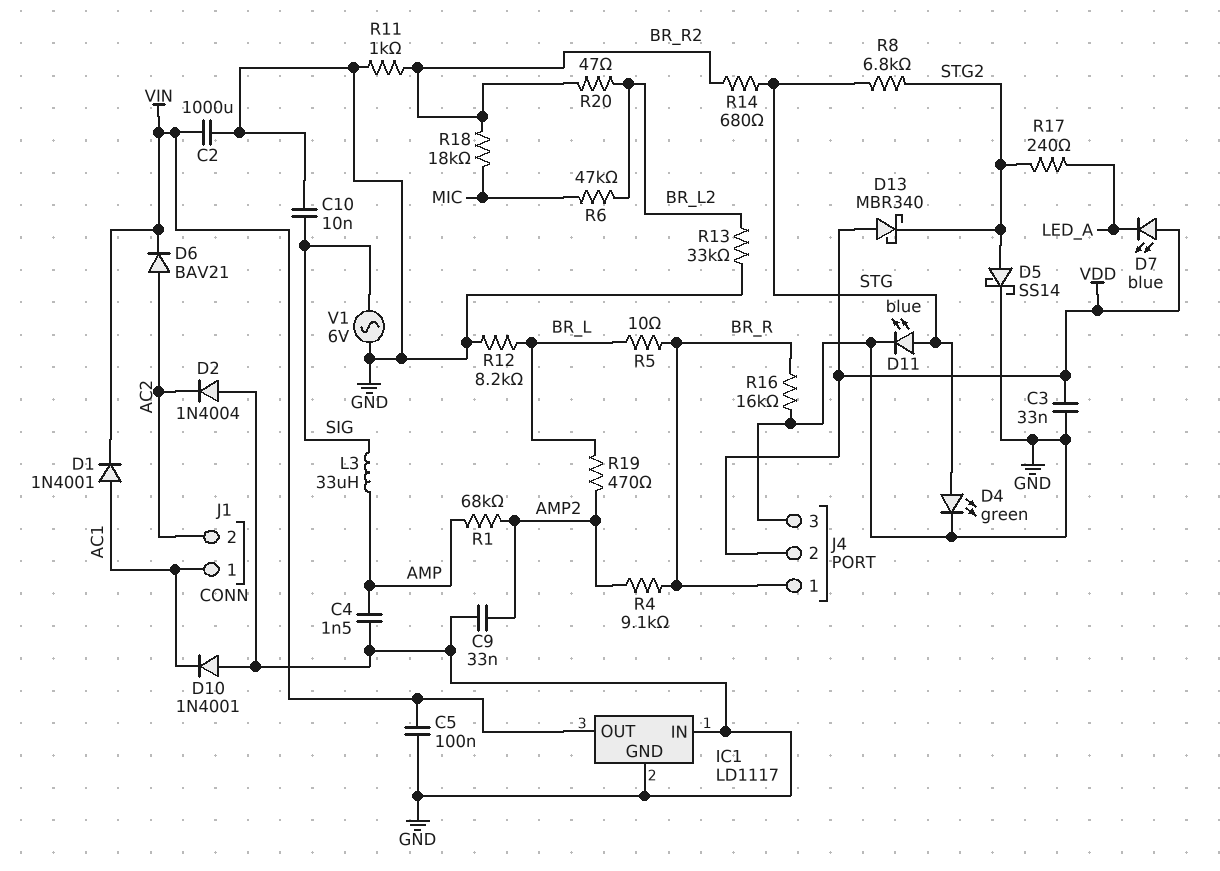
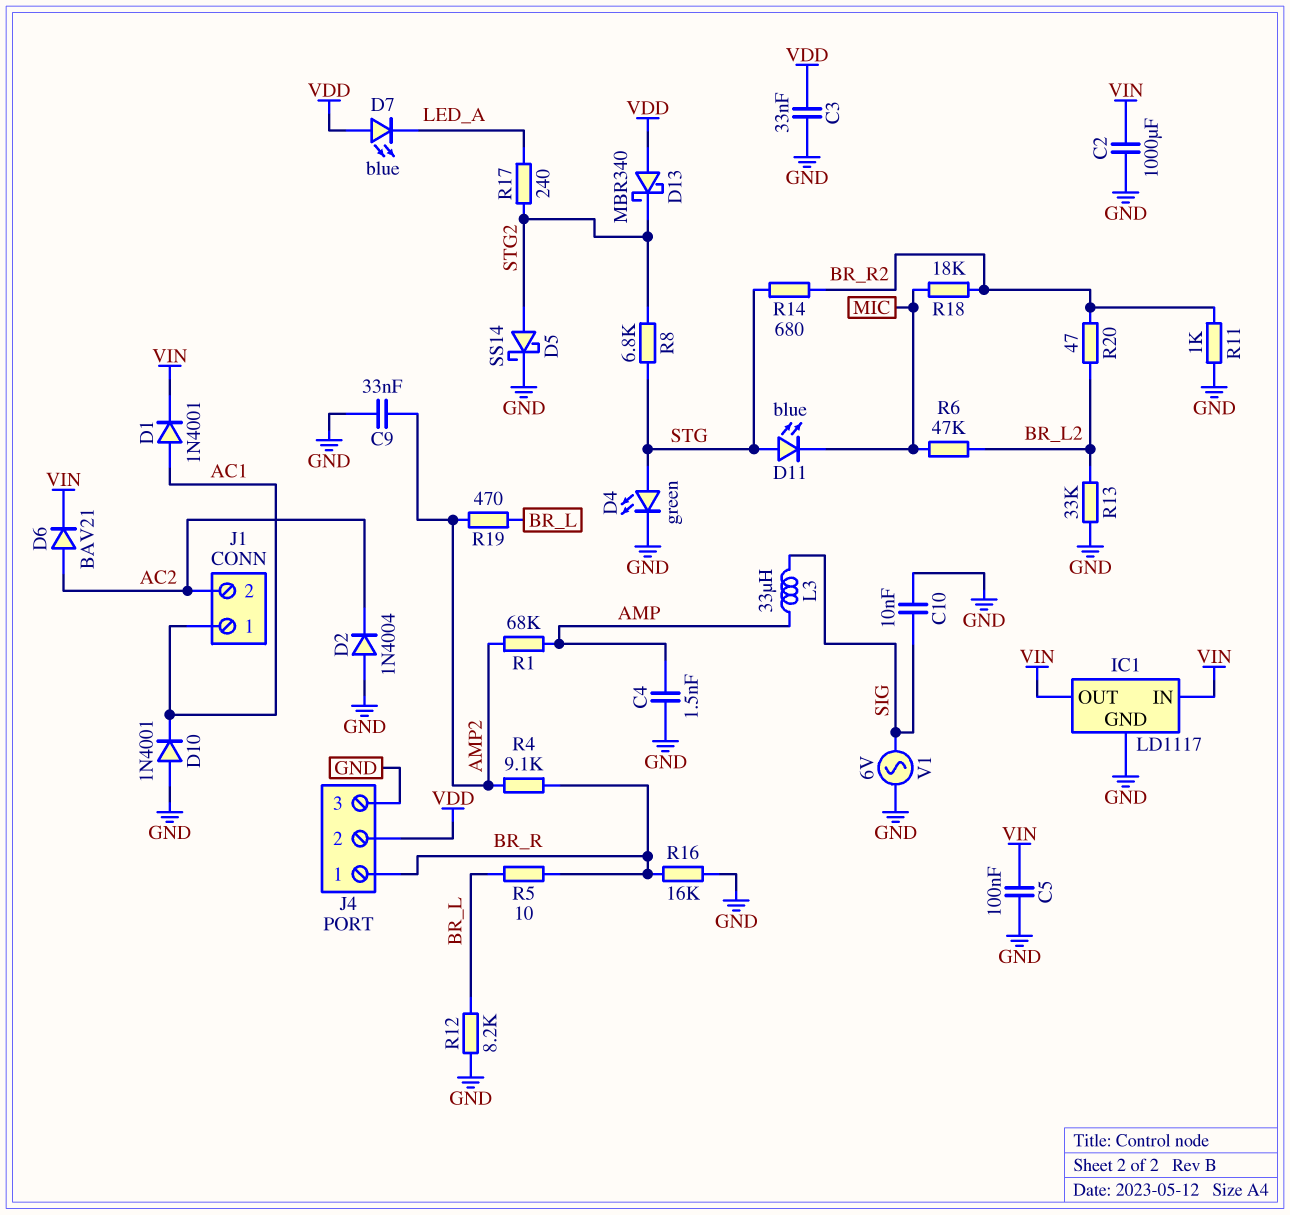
D11: LED blue (A STG, K GND) -> LED blue (A STG, K MIC)
IC1 pin IN: GND -> VIN

